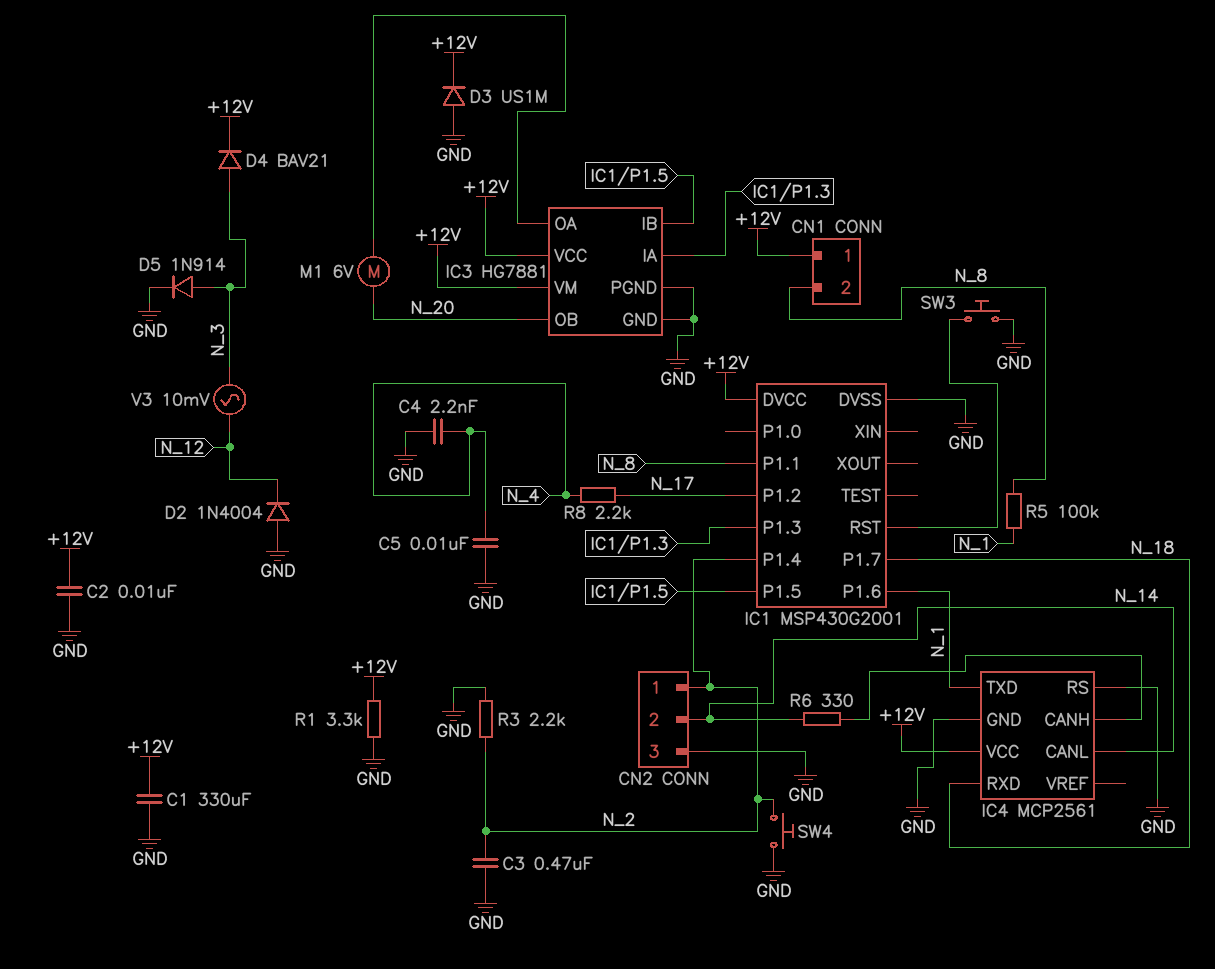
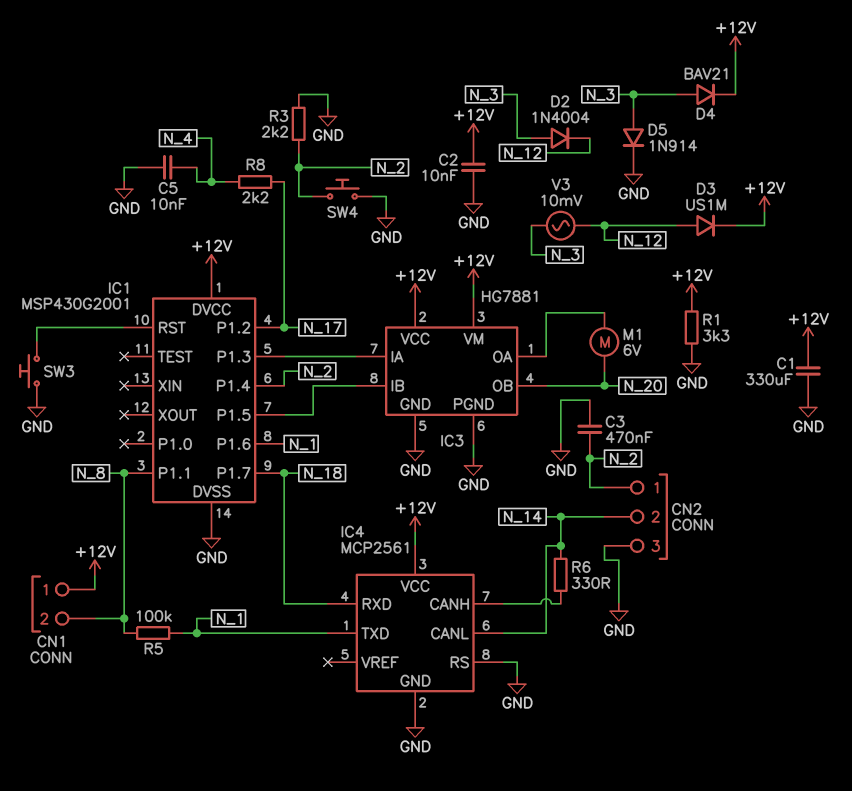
C4: 2.2nF (GND, N_4) -> none
D2: diode 1N4004 (A GND, K N_12) -> diode 1N4004 (A N_3, K N_12)
D3: diode US1M (A GND, K +12V) -> diode US1M (A N_12, K +12V)

